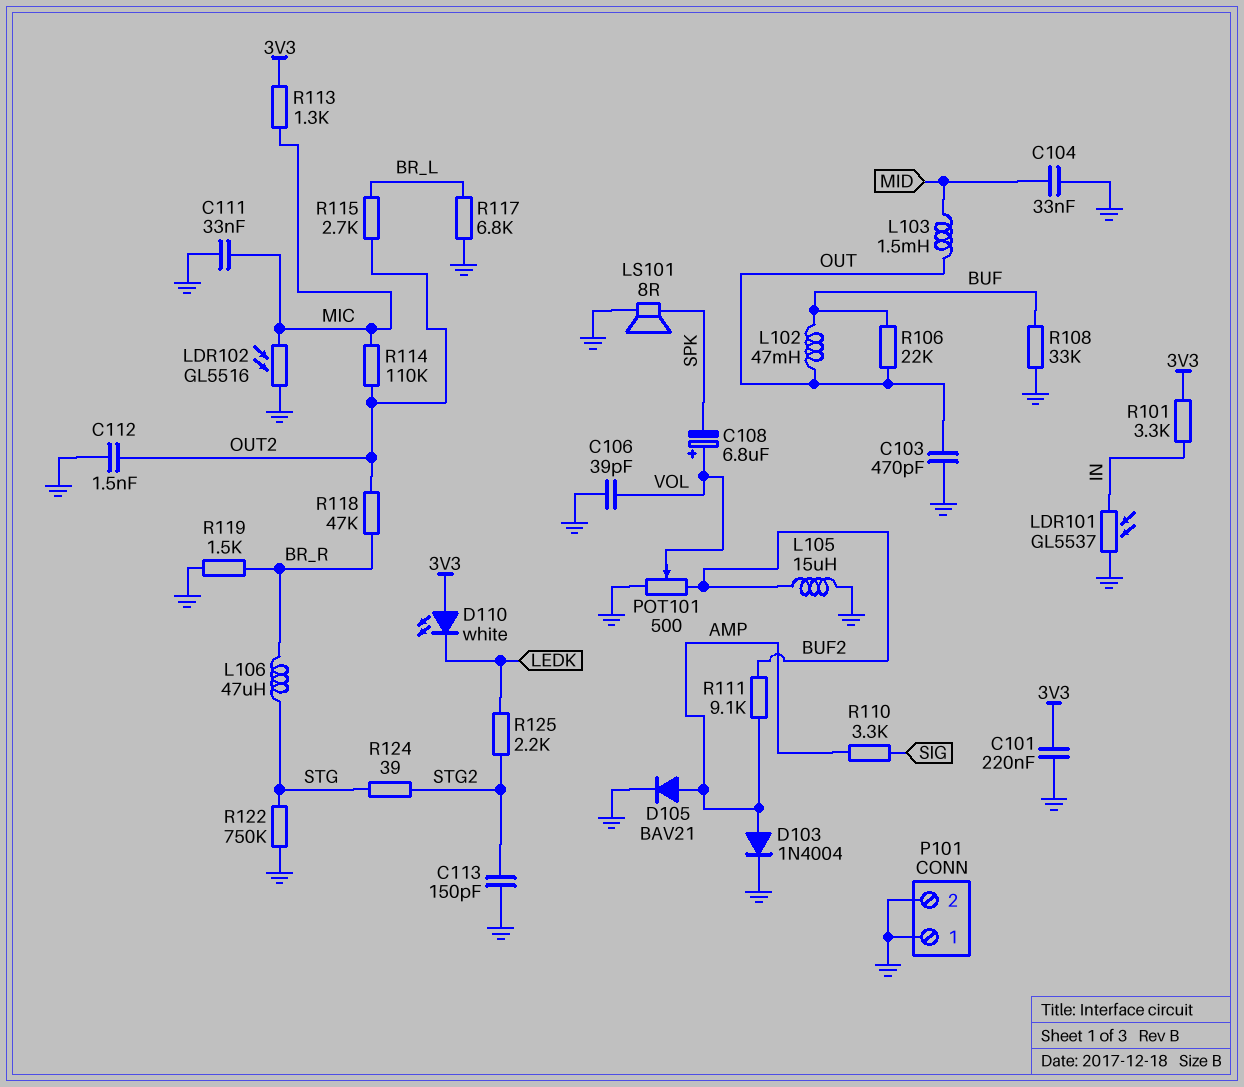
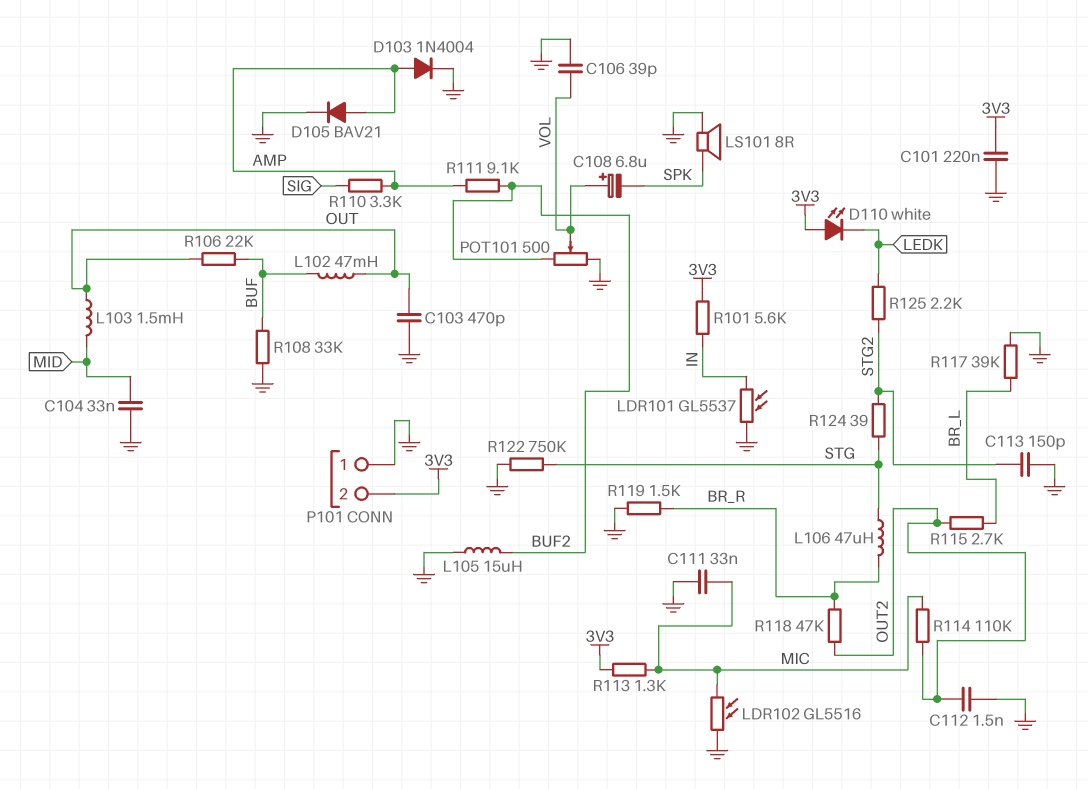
P101 pin 2: GND -> 3V3
R101: 3.3k (3V3, IN) -> 5.6k (3V3, IN)
R117: 6.8k (BR_L, GND) -> 39k (BR_L, GND)

